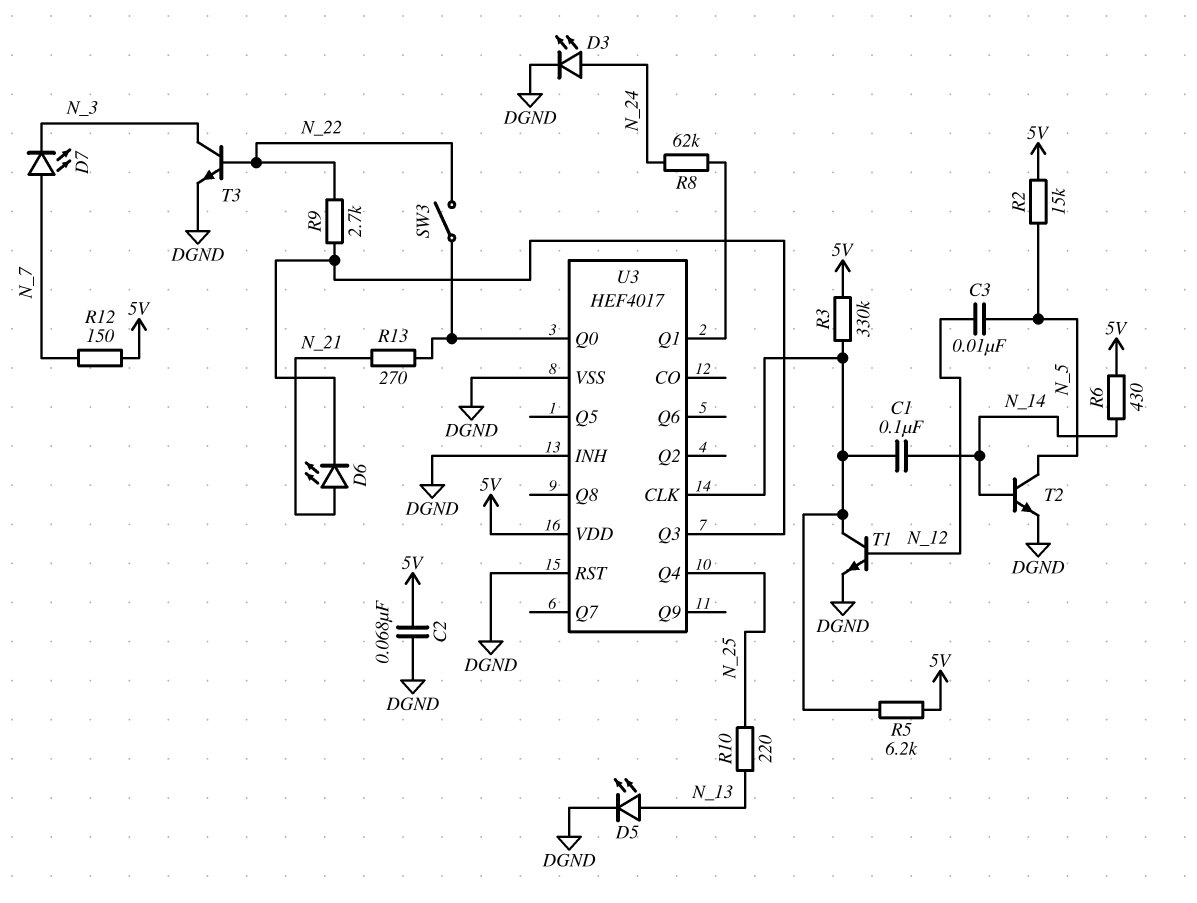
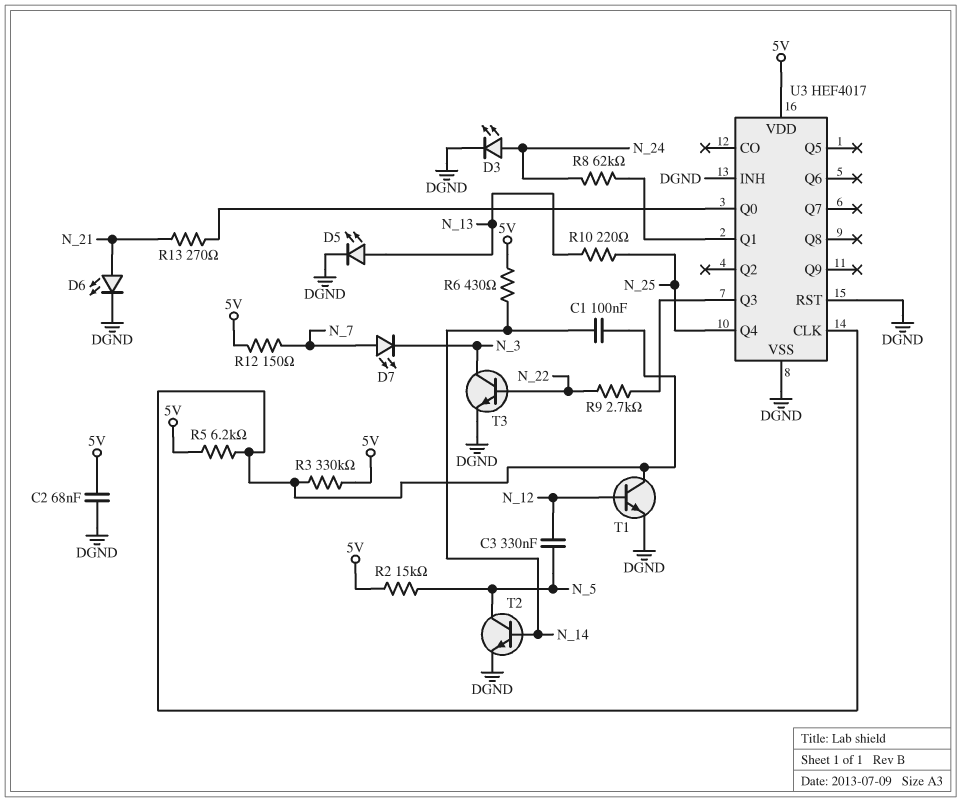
C3: 10nF (N_5, N_12) -> 330nF (N_5, N_12)
D6: LED (A N_21, K U3/Q3) -> LED (A N_21, K DGND)
SW3: switch (N_22, U3/Q0) -> none

